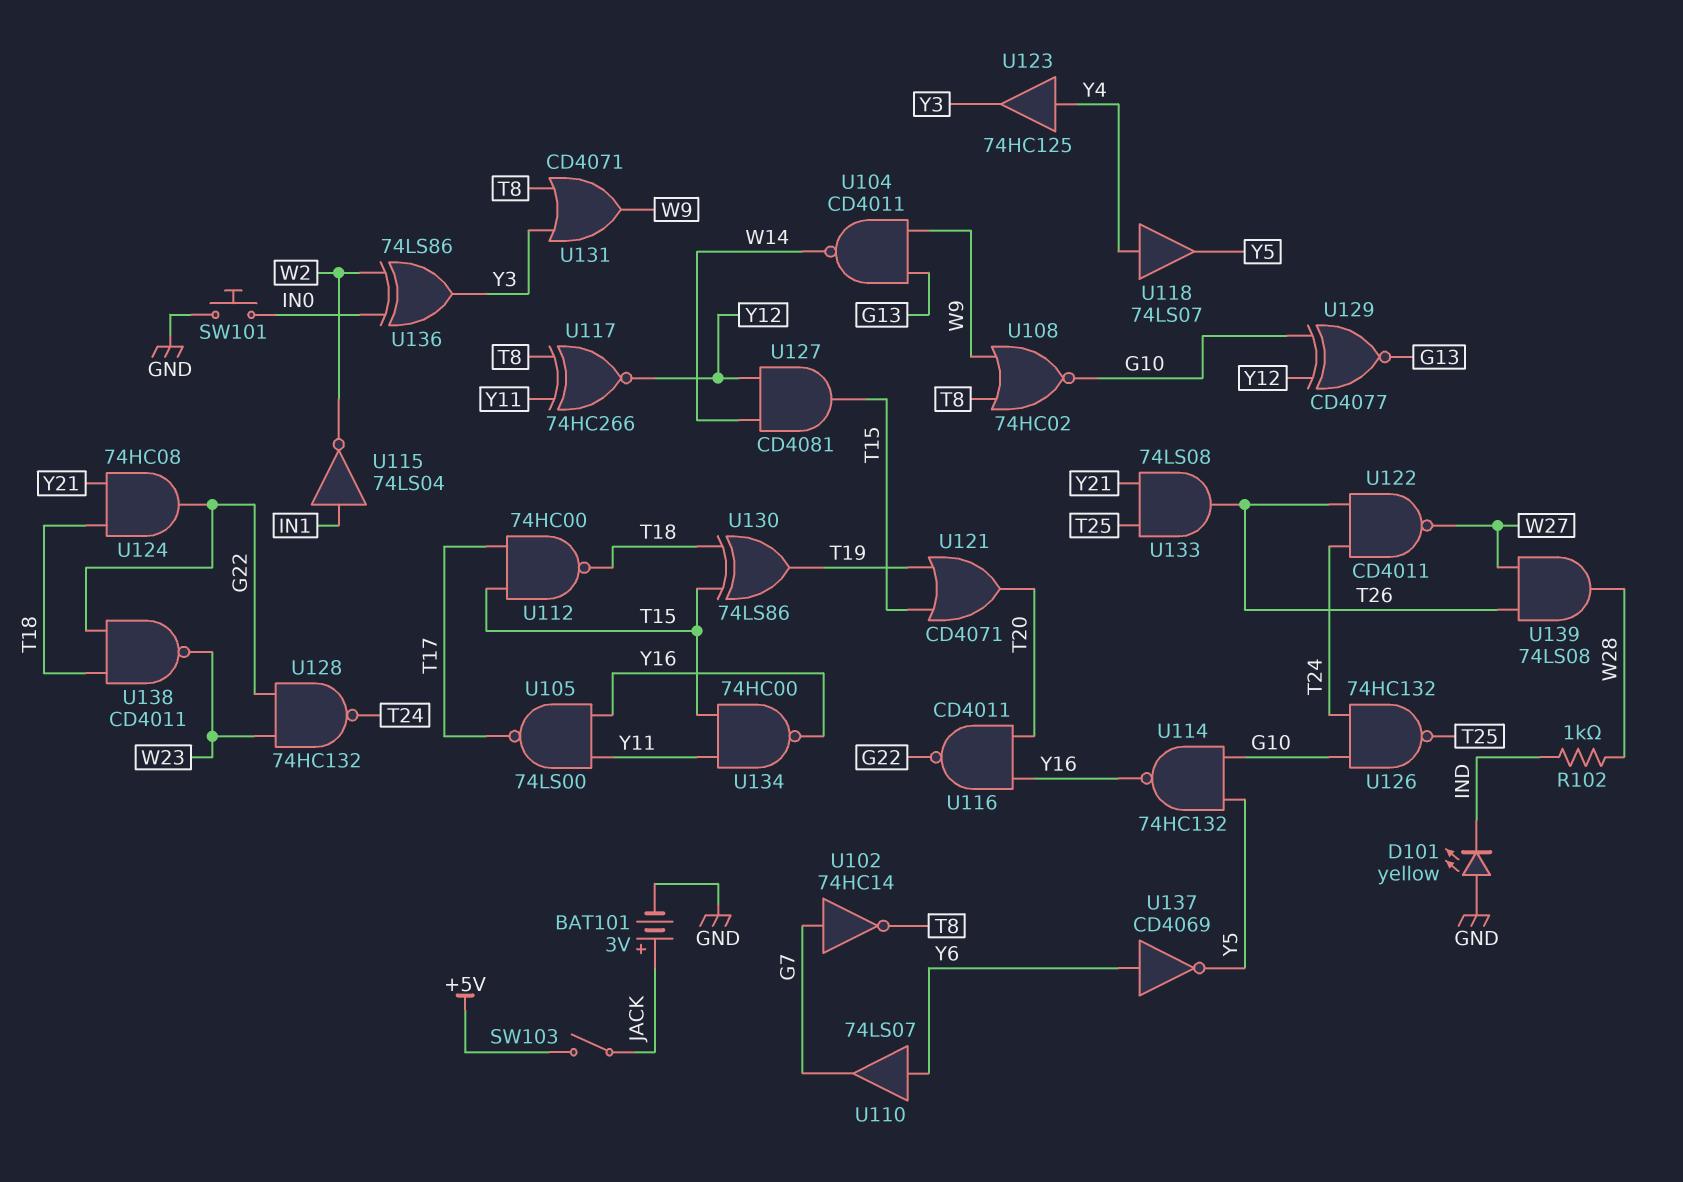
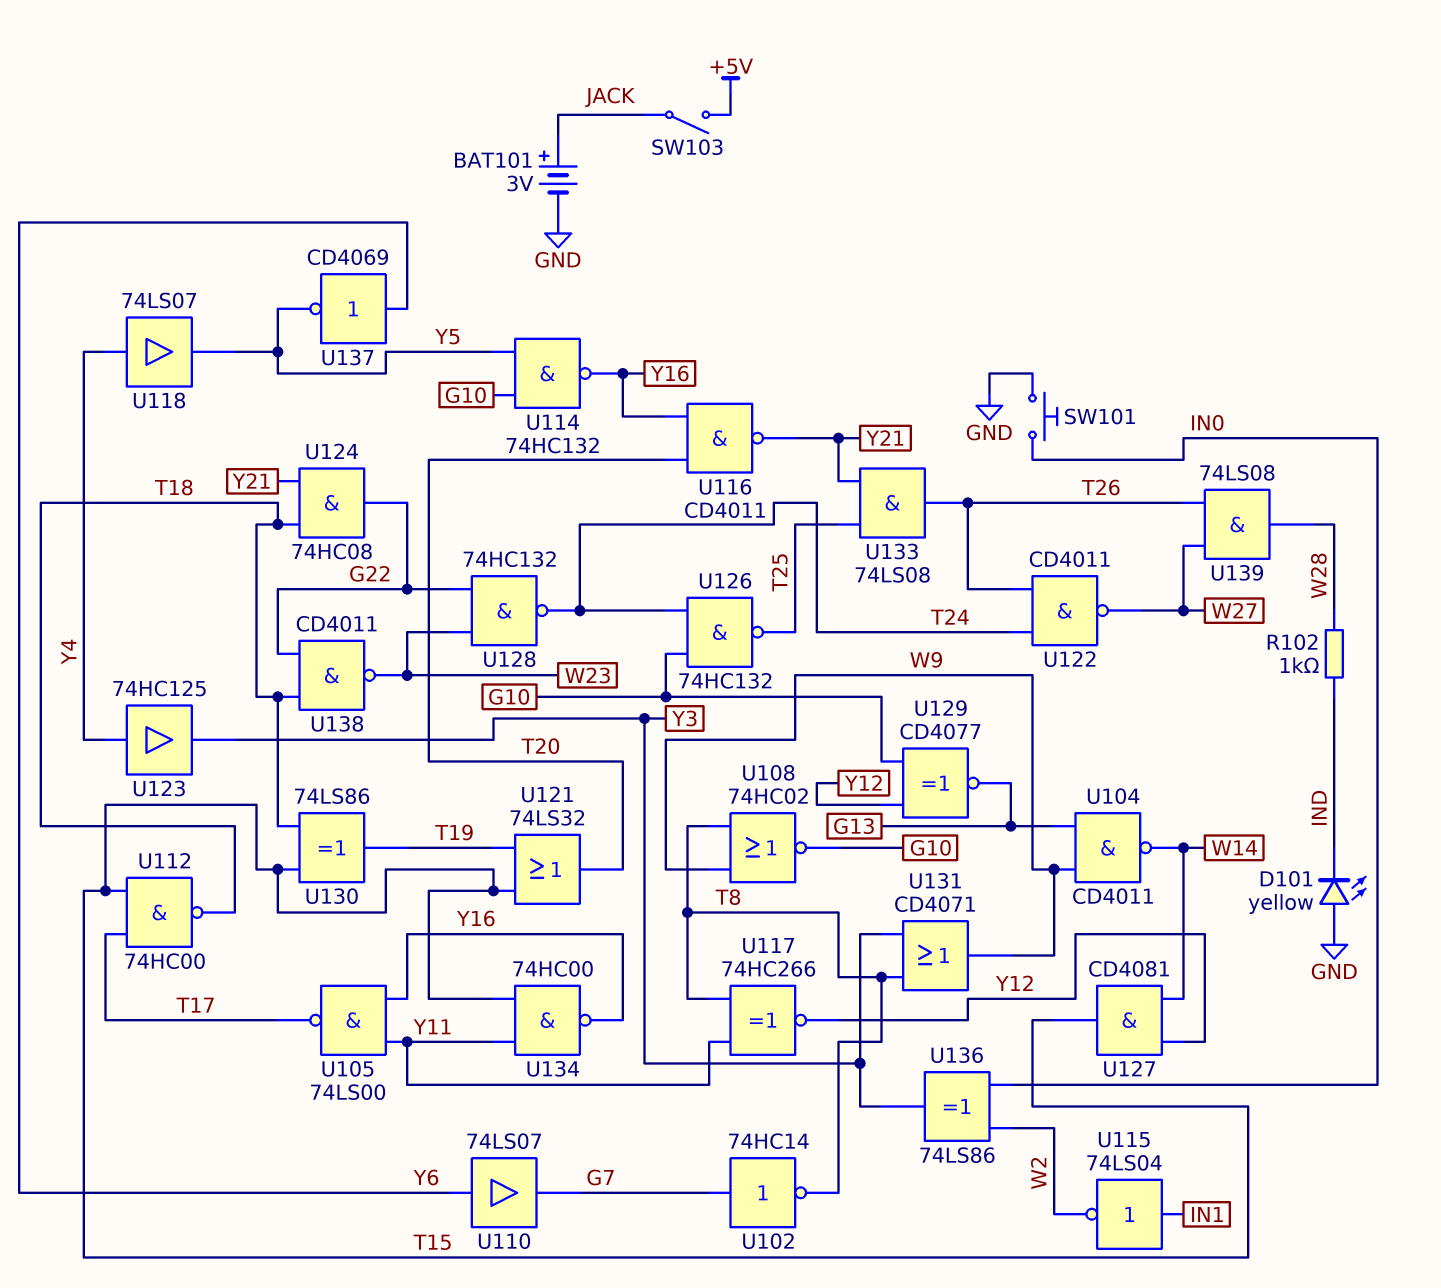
U116: NAND CD4011 (in T20, in Y16, out G22) -> NAND CD4011 (in T20, in Y16, out Y21)
U121: OR CD4071 (in T15, in T19, out T20) -> OR 74LS32 (in T15, in T19, out T20)

